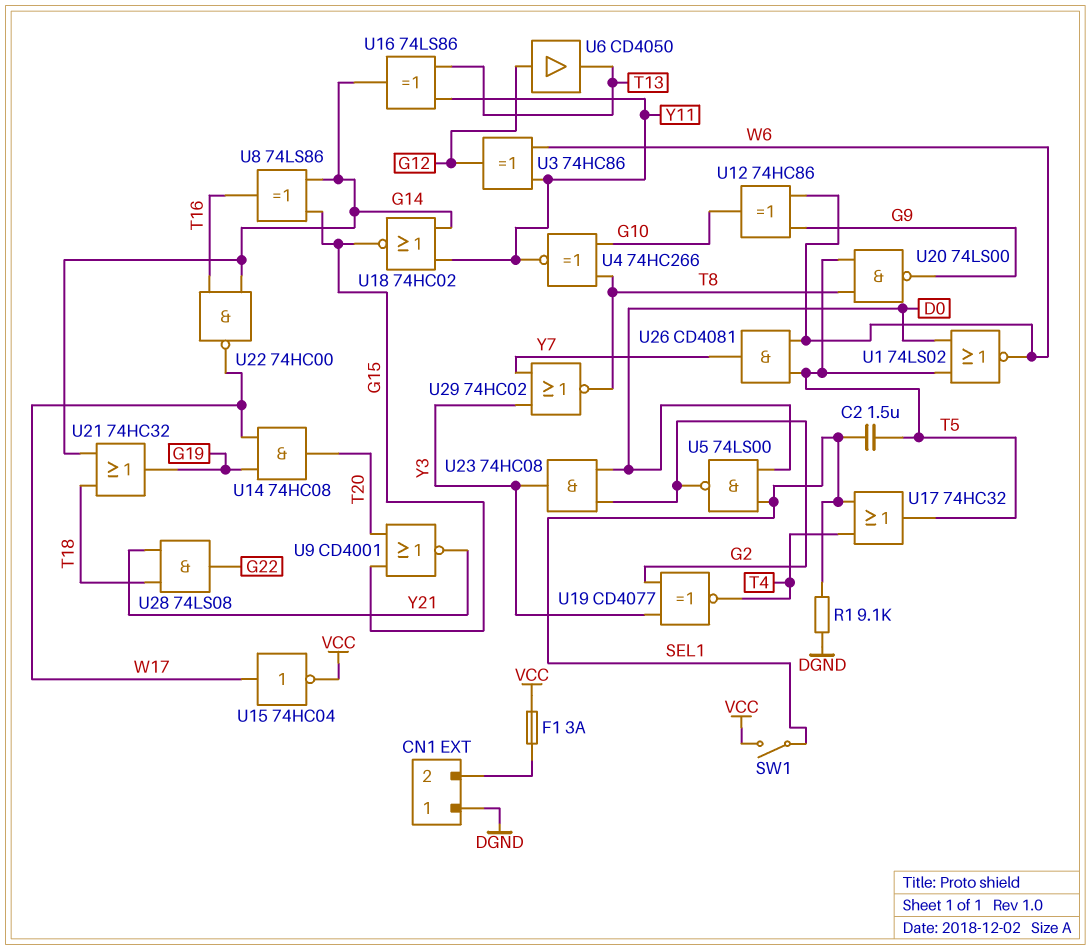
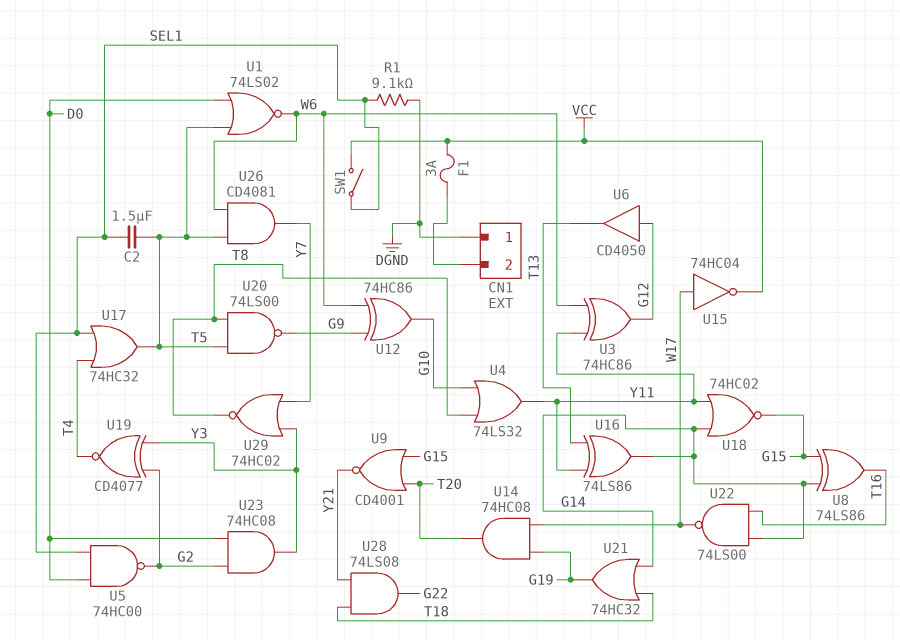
U4: XNOR 74HC266 (in G10, in T8, out Y11) -> OR 74LS32 (in G10, in T8, out Y11)
U5: NAND 74LS00 (in D0, in SEL1, out G2) -> NAND 74HC00 (in D0, in SEL1, out G2)
U22: NAND 74HC00 (in G14, in T16, out W17) -> NAND 74LS00 (in G14, in T16, out W17)

